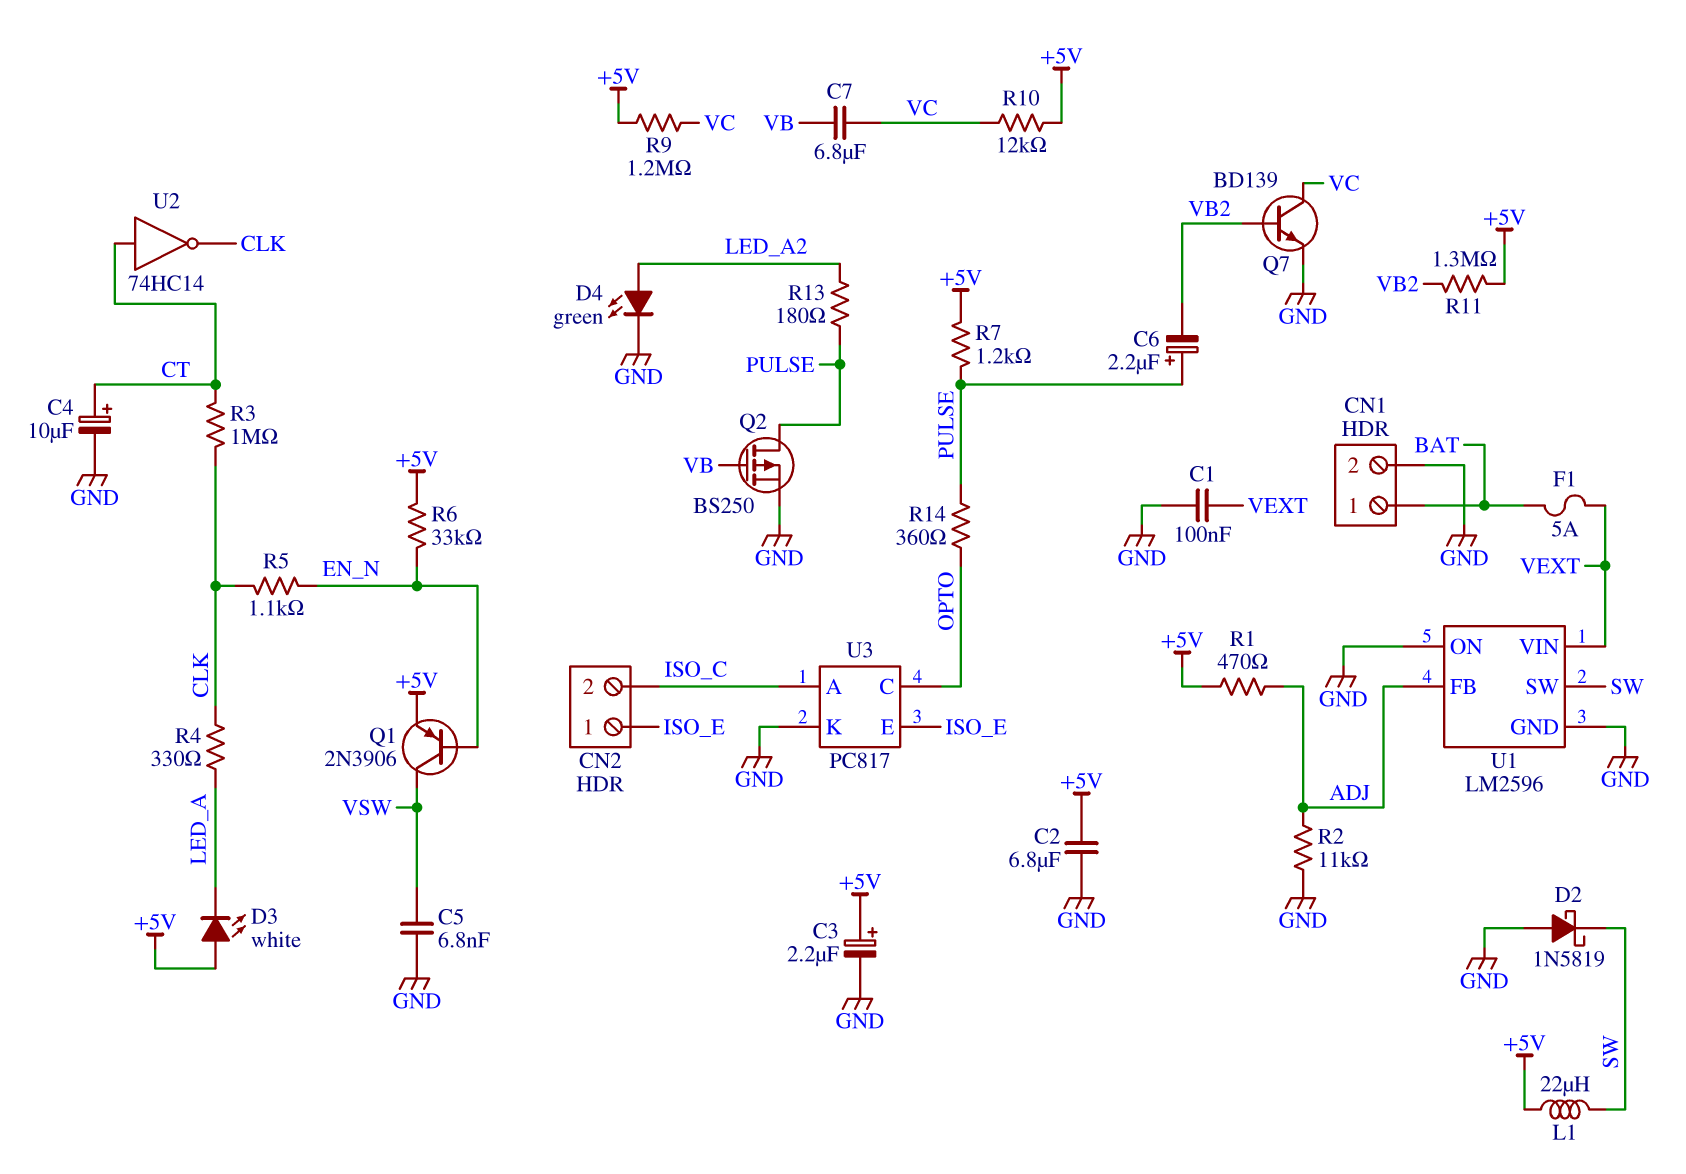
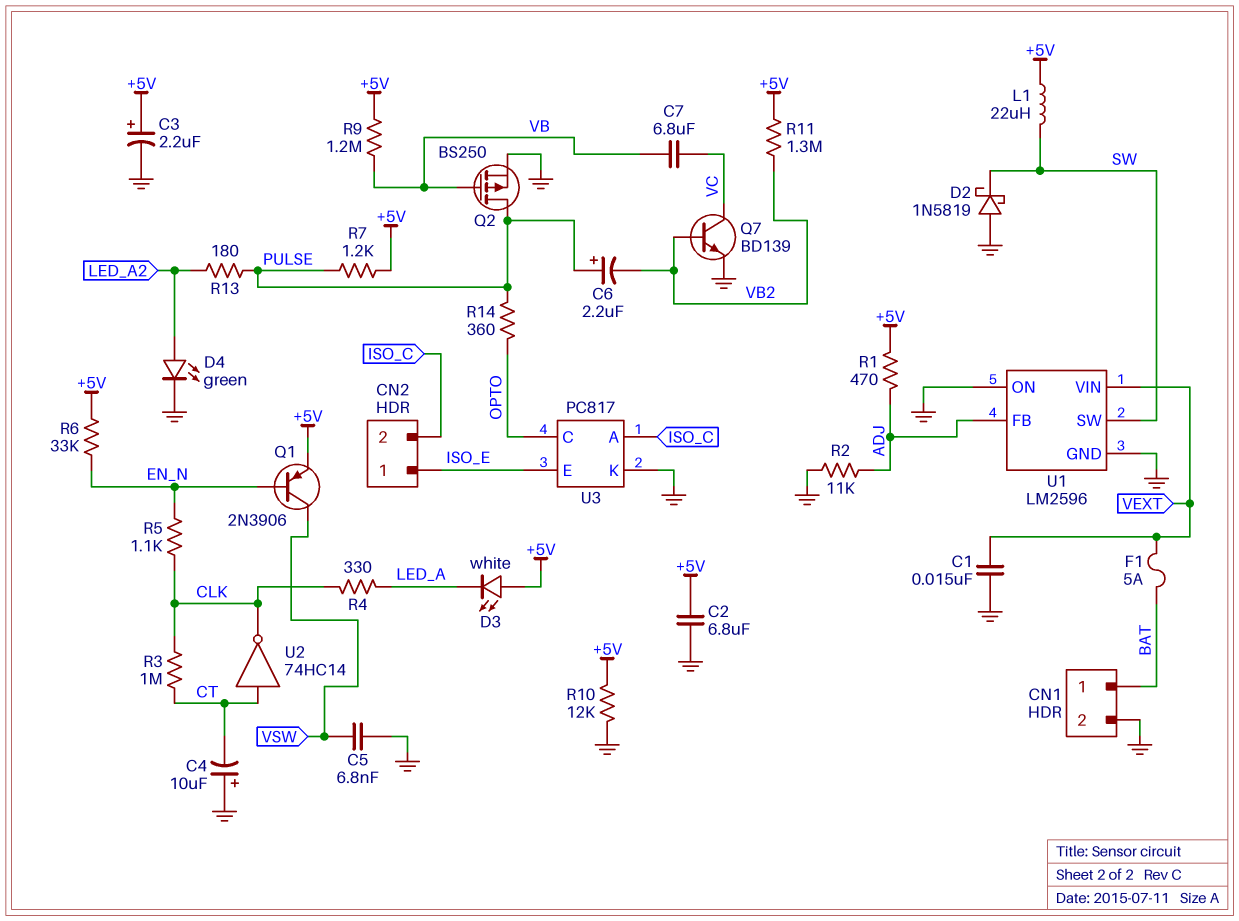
C1: 100nF (GND, VEXT) -> 15nF (GND, VEXT)
C4: 10uF (plus CT, minus GND) -> 10uF (plus GND, minus CT)
R9: 1.2M (+5V, VC) -> 1.2M (+5V, VB)
R10: 12k (+5V, VC) -> 12k (+5V, GND)

